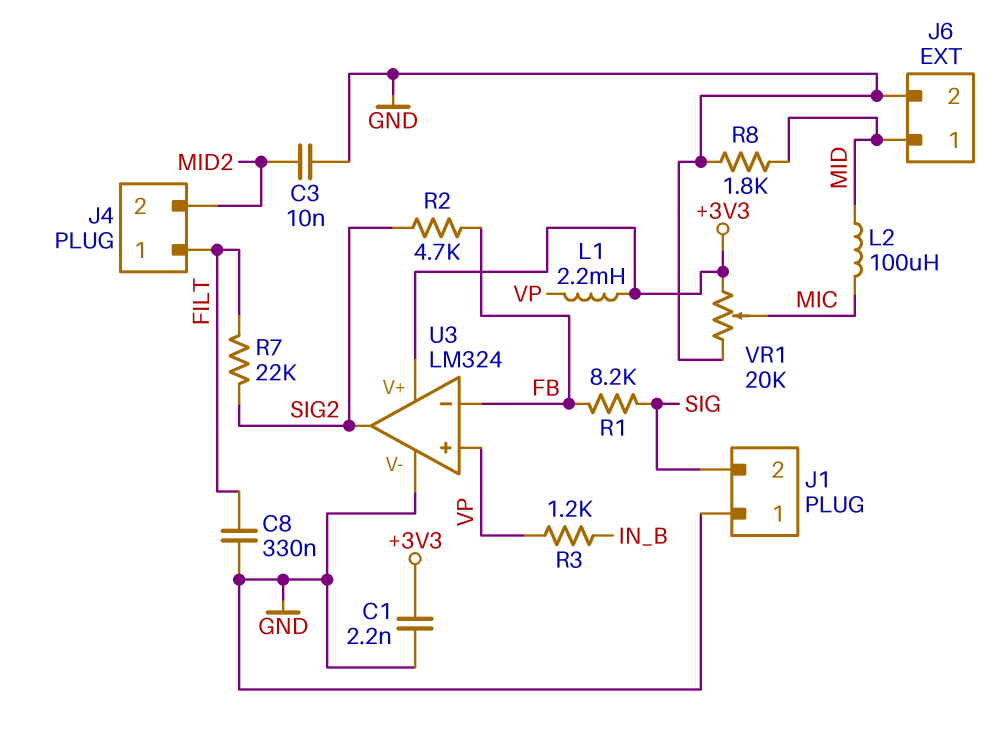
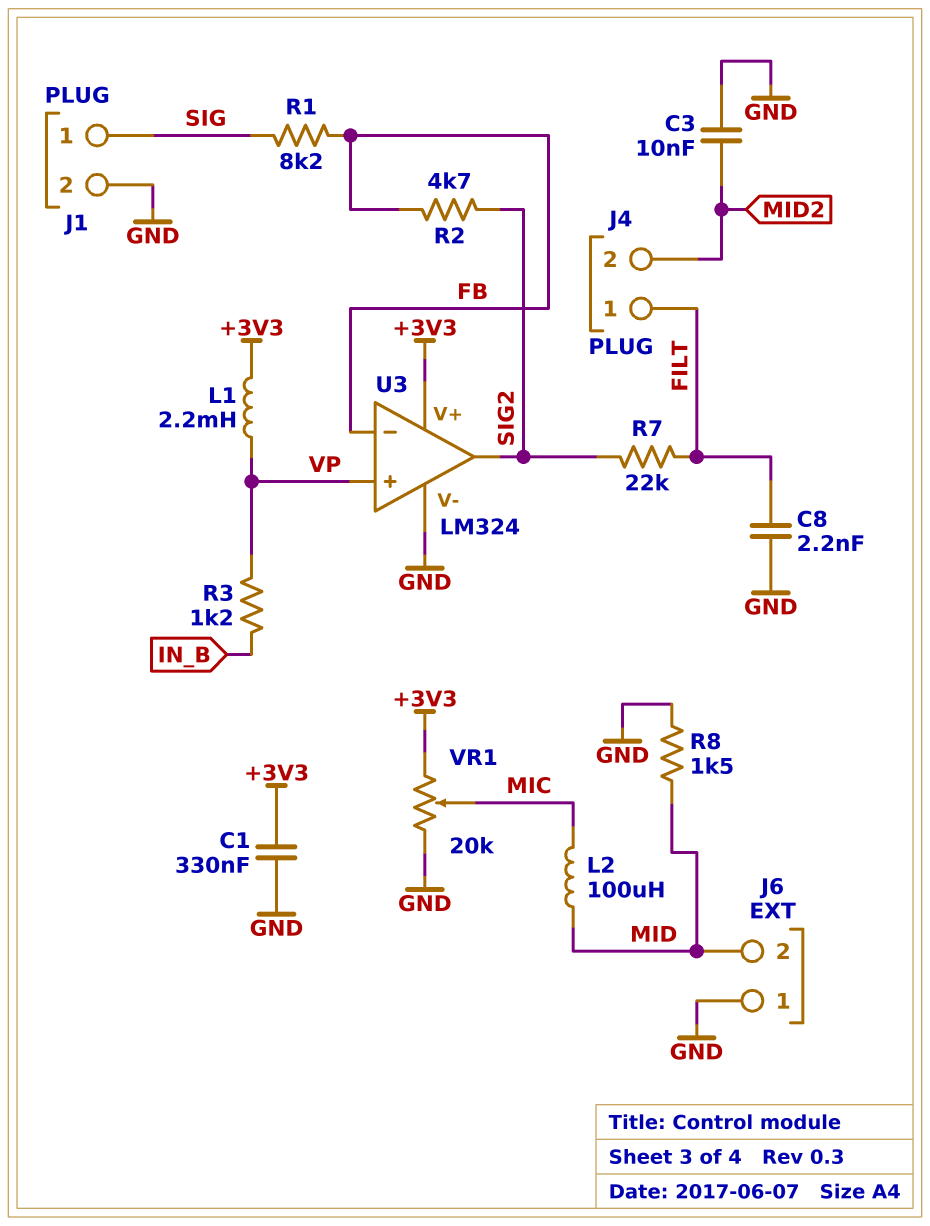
C1: 2.2nF (+3V3, GND) -> 330nF (+3V3, GND)
C8: 330nF (FILT, GND) -> 2.2nF (FILT, GND)
J1 pin 1: GND -> SIG
J1 pin 2: SIG -> GND
J6 pin 1: MID -> GND
J6 pin 2: GND -> MID
R8: 1.8k (GND, MID) -> 1.5k (GND, MID)

